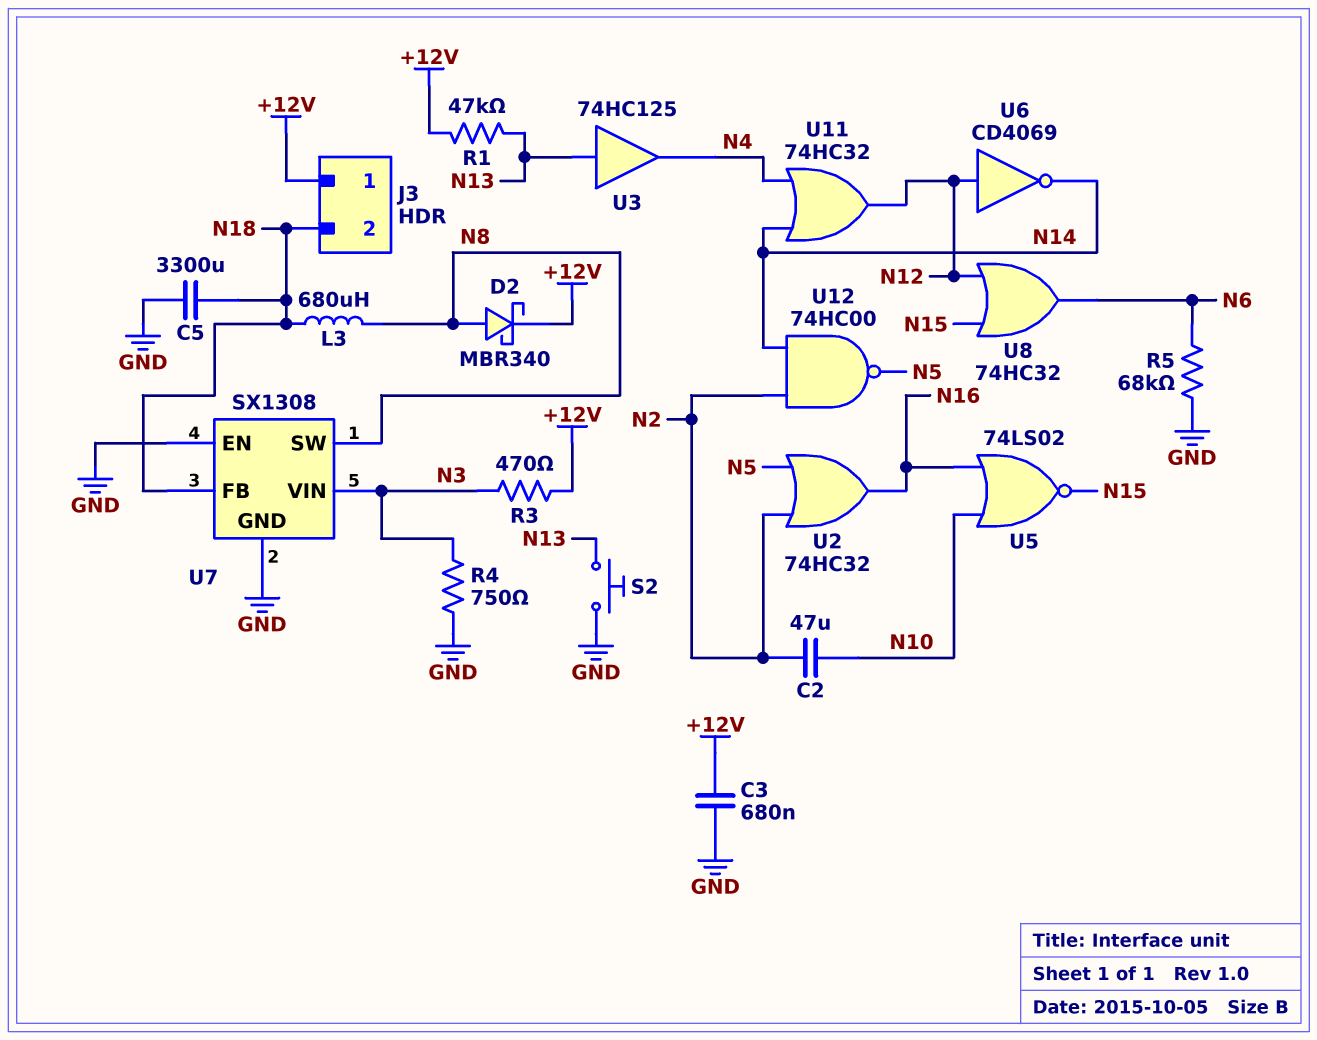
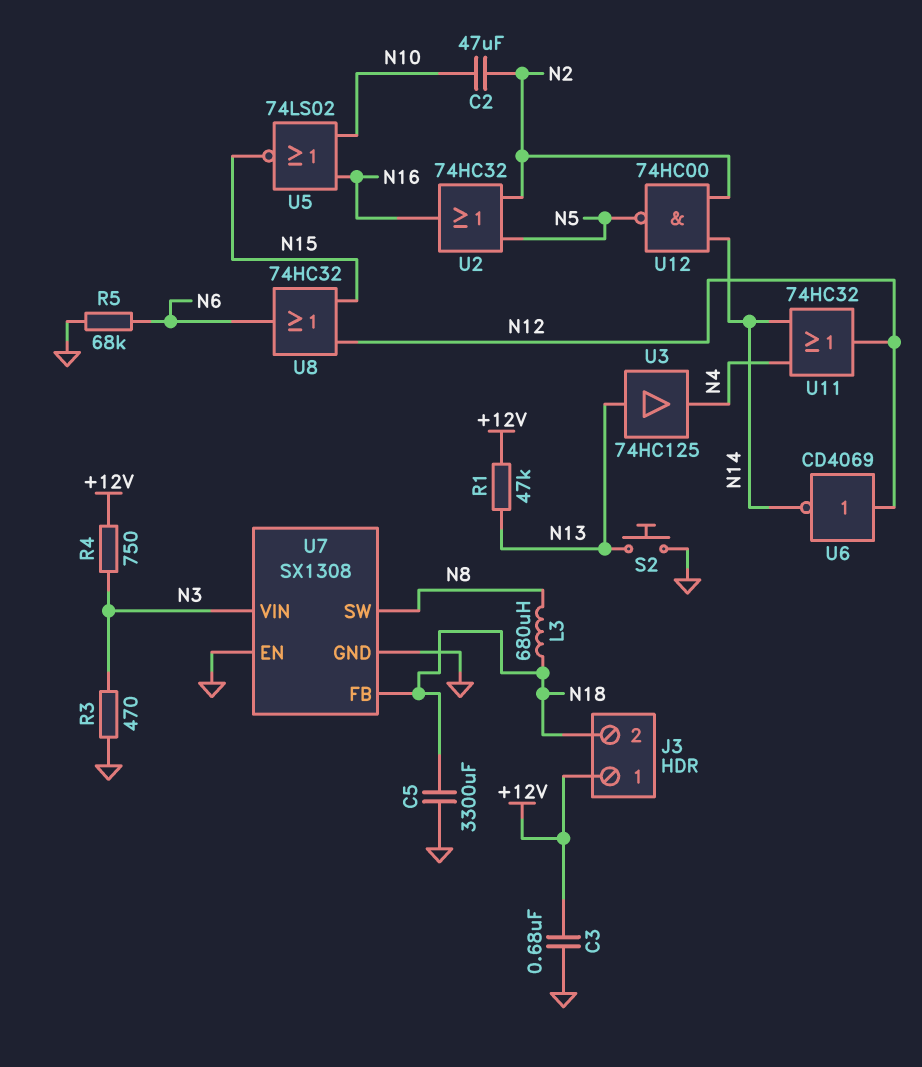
D2: schottky MBR340 (A N8, K +12V) -> none
R3: 470 (+12V, N3) -> 470 (GND, N3)
R4: 750 (GND, N3) -> 750 (+12V, N3)

